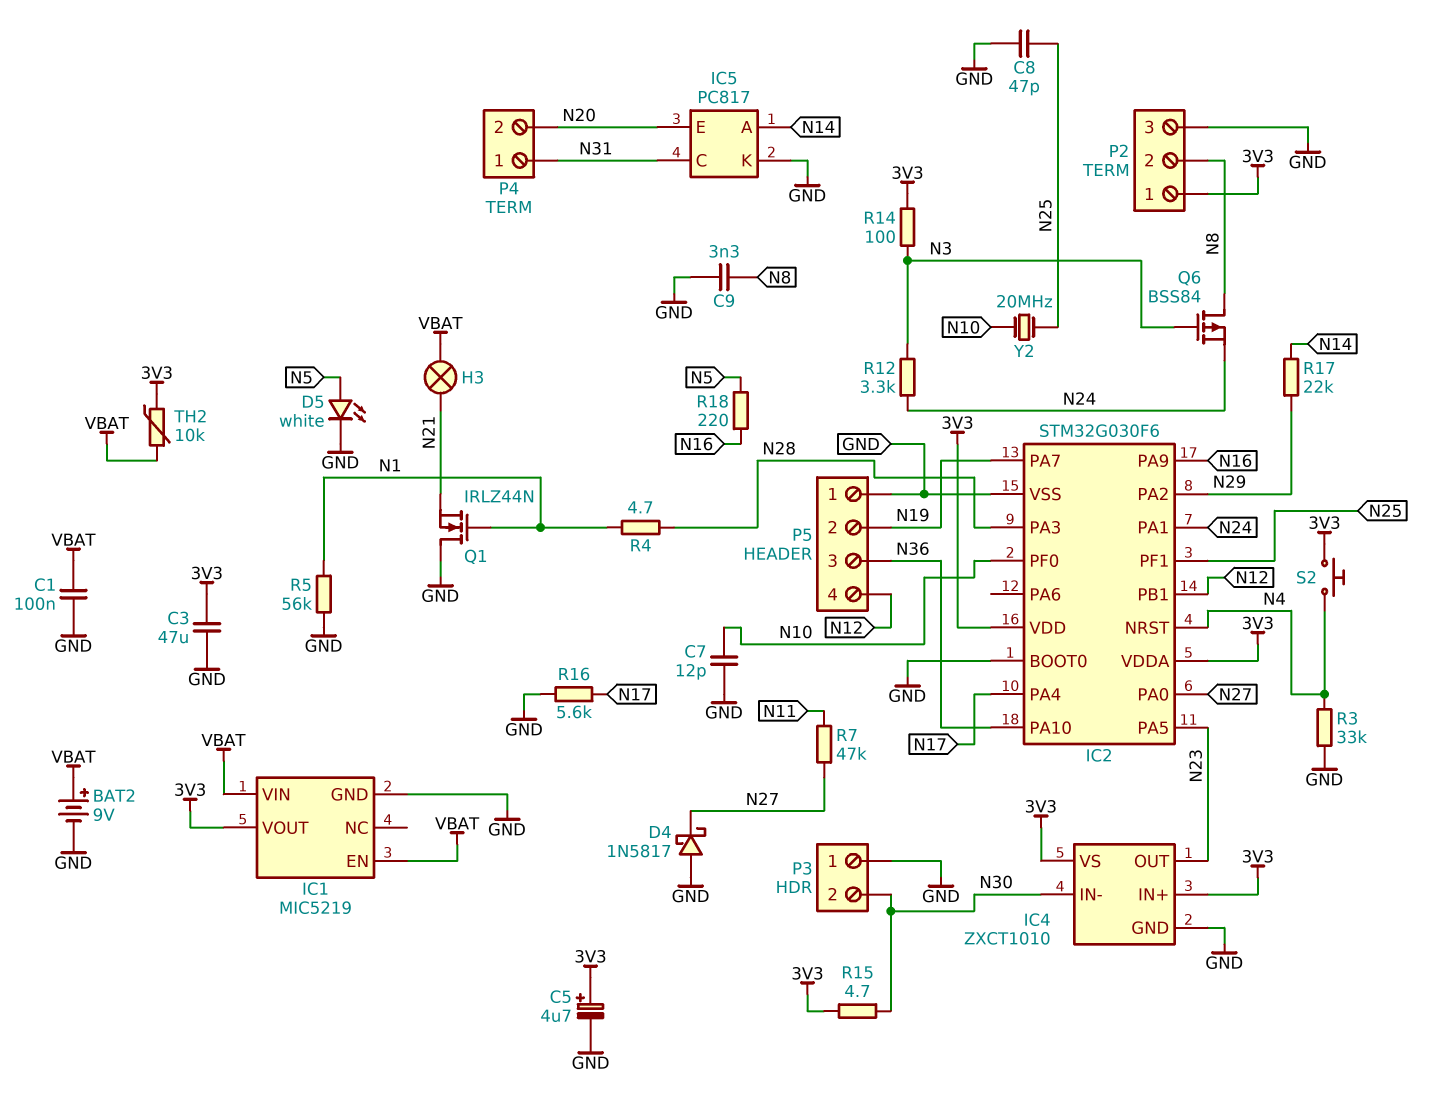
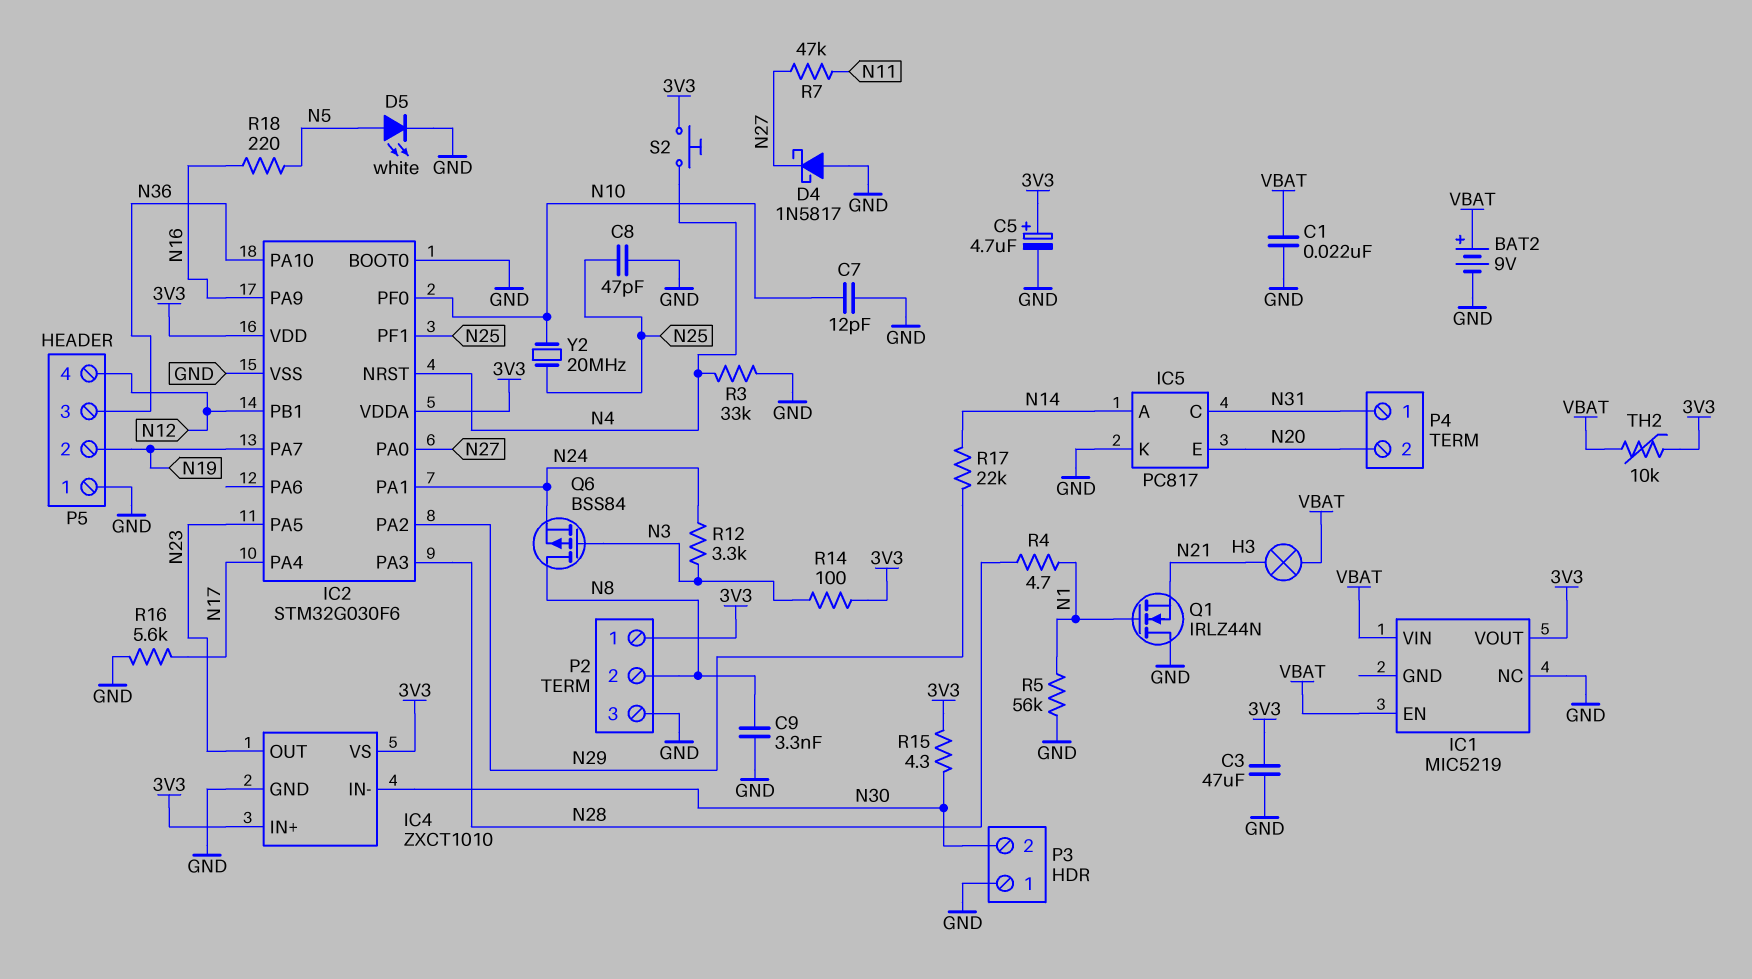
C1: 100nF (GND, VBAT) -> 22nF (GND, VBAT)
IC1 pin GND: GND -> none
IC1 pin NC: none -> GND
R15: 4.7 (3V3, N30) -> 4.3 (3V3, N30)

